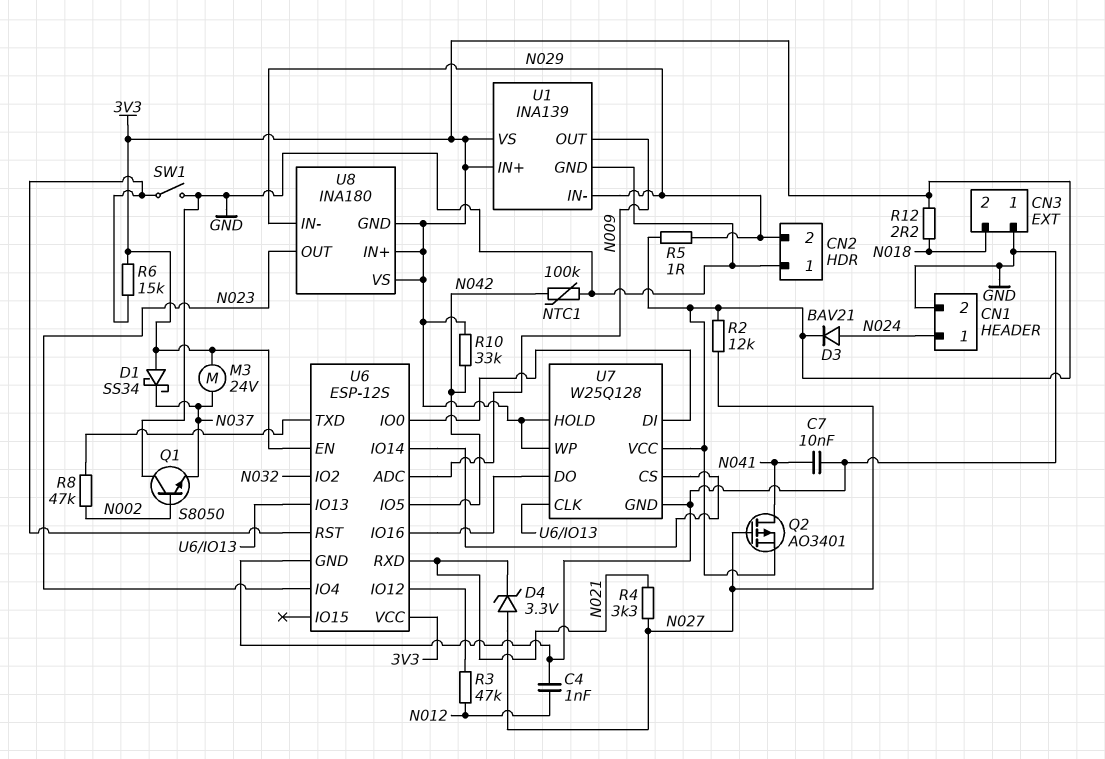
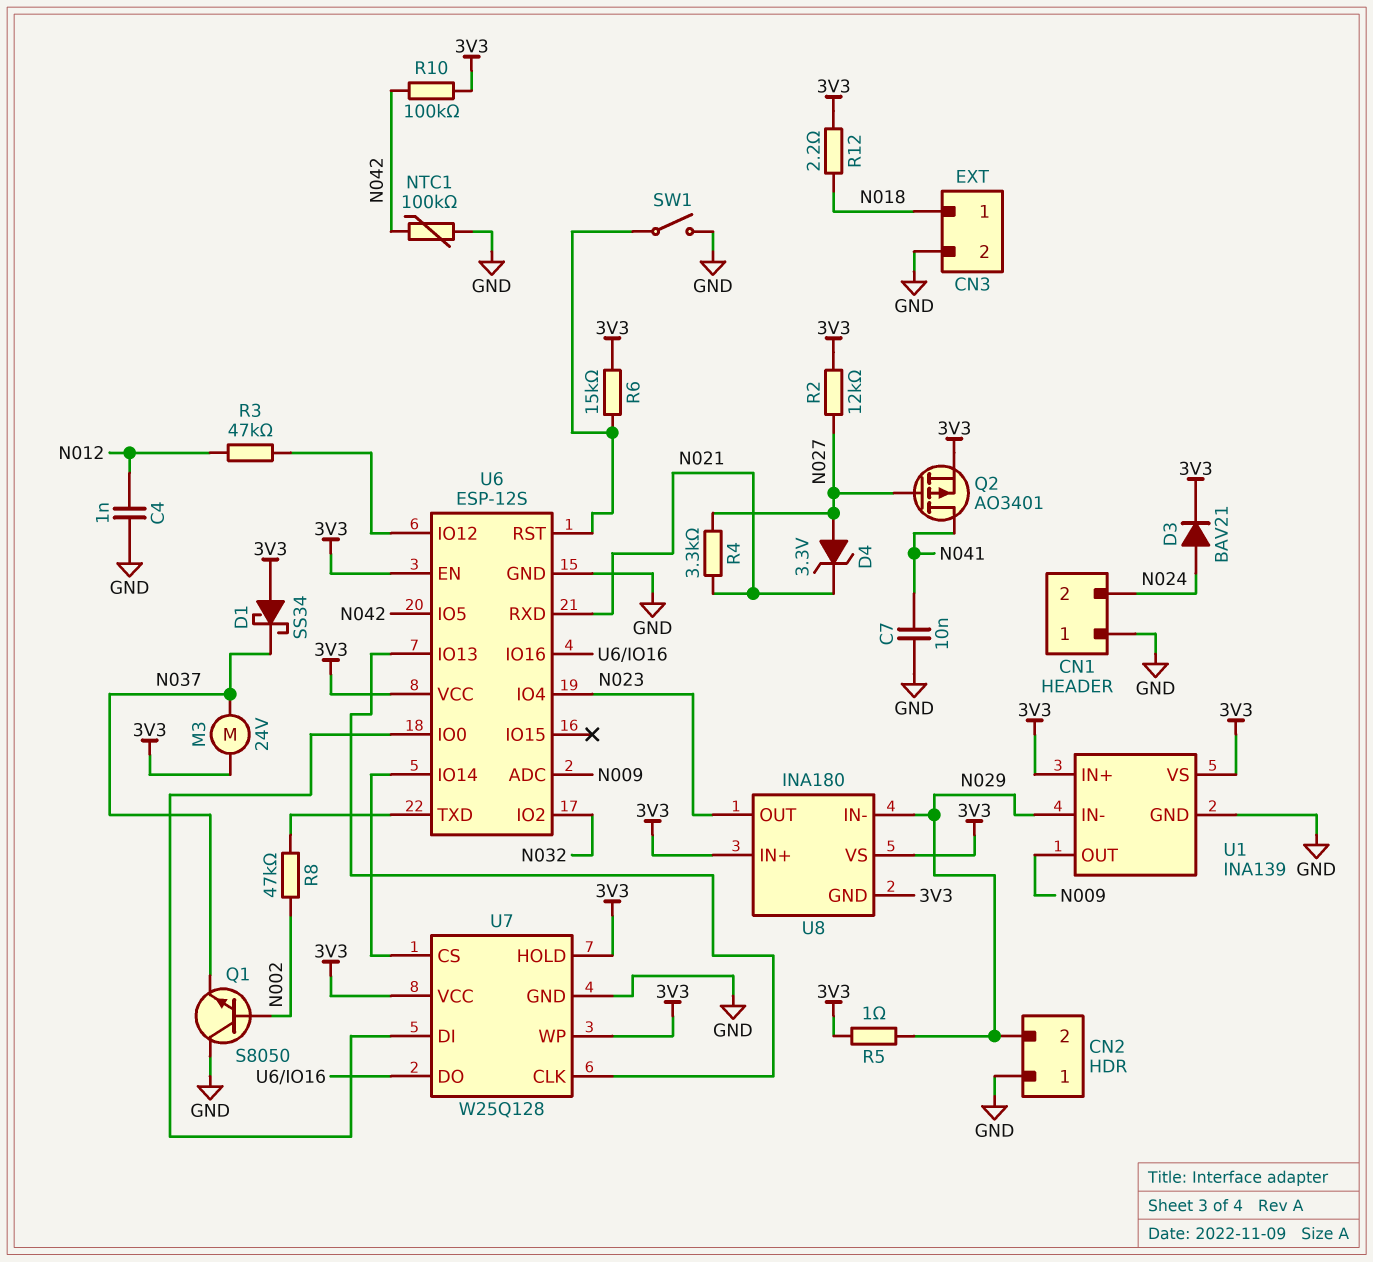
CN1 pin 1: N024 -> GND
CN1 pin 2: GND -> N024
CN3 pin 1: GND -> N018
CN3 pin 2: N018 -> GND
R10: 33k (3V3, N042) -> 100k (3V3, N042)

